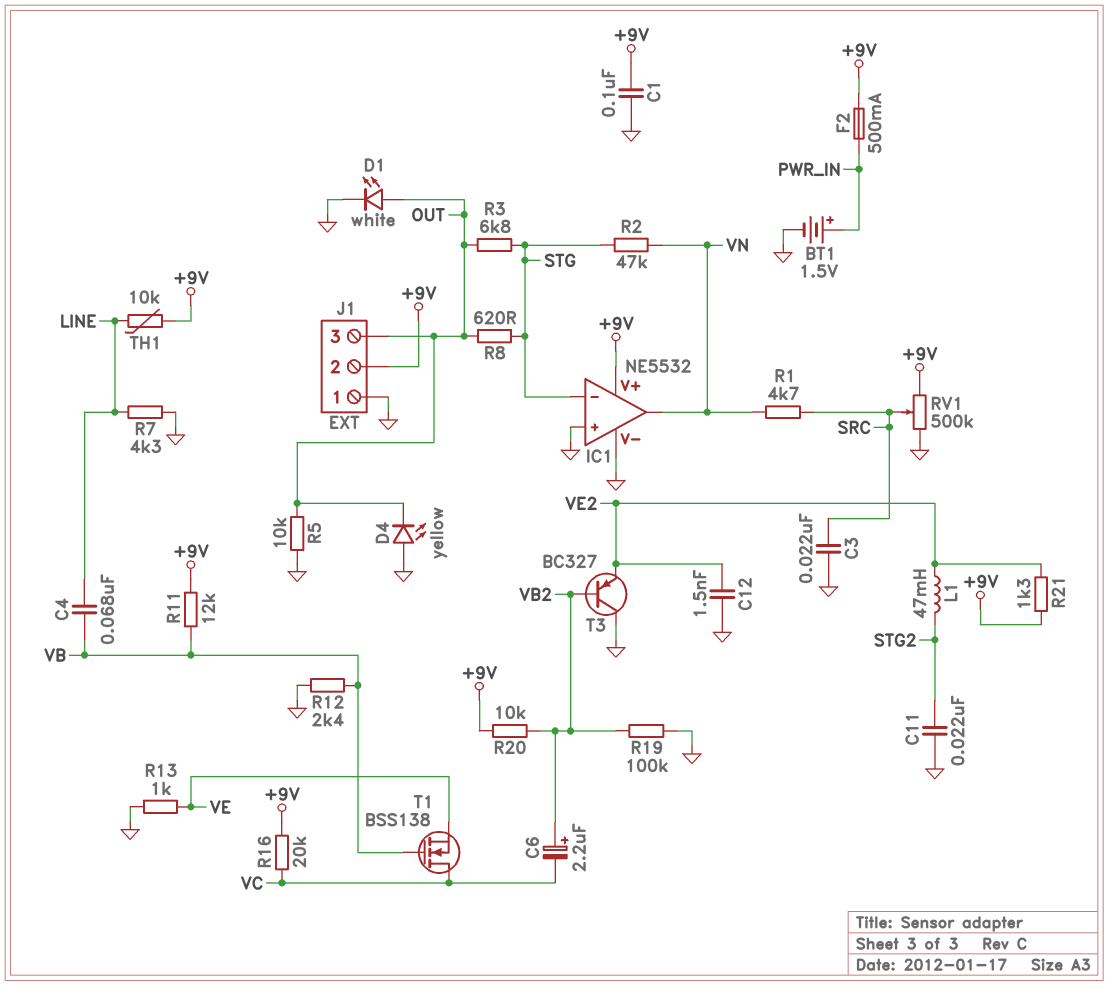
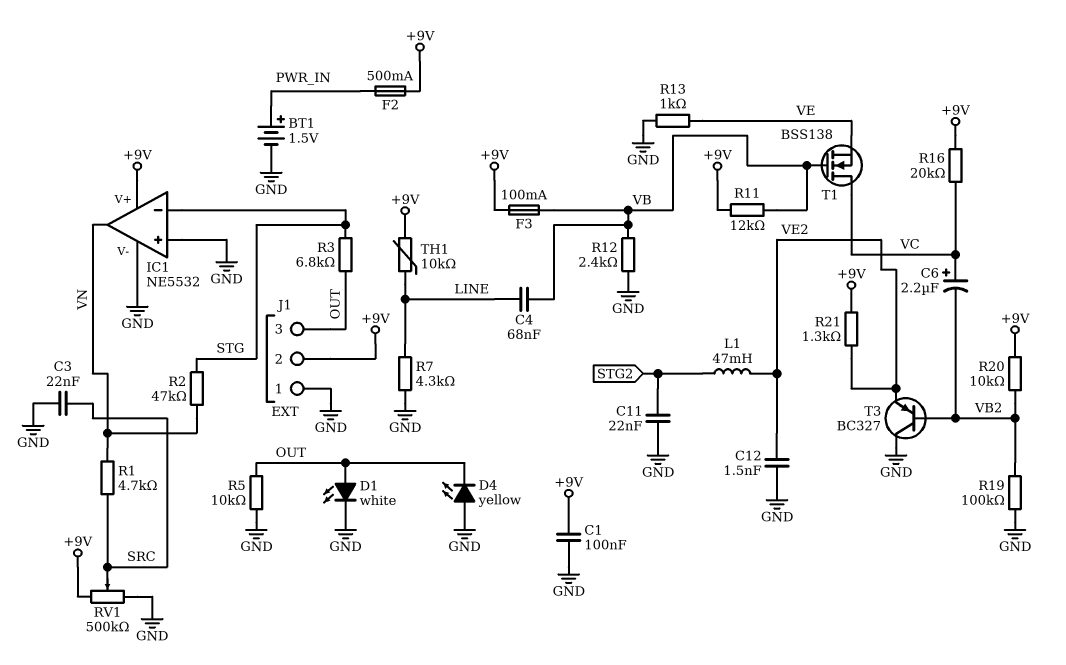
C6: 2.2uF (plus VB2, minus VC) -> 2.2uF (plus VC, minus VB2)
F3: none -> 100mA (+9V, VB)
R8: 620 (OUT, STG) -> none

